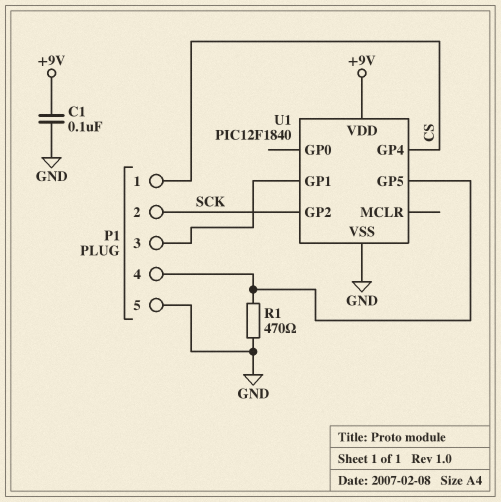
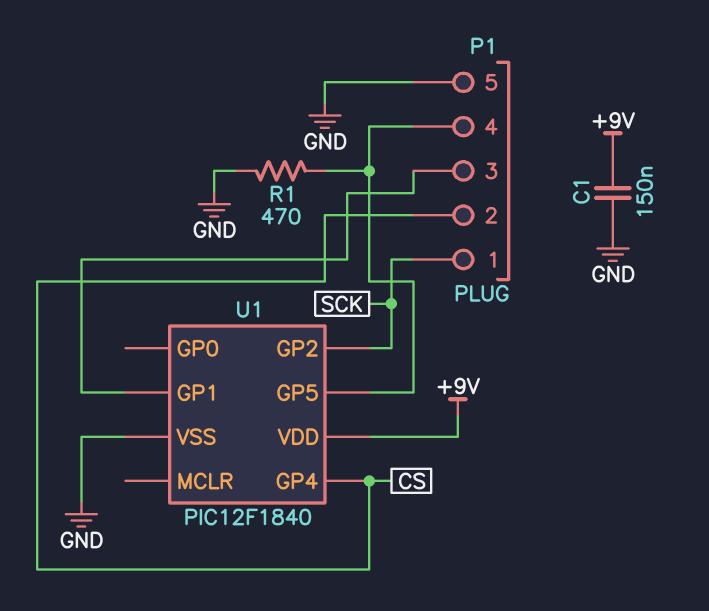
C1: 100nF (+9V, GND) -> 150nF (+9V, GND)
P1 pin 1: CS -> SCK
P1 pin 2: SCK -> CS

